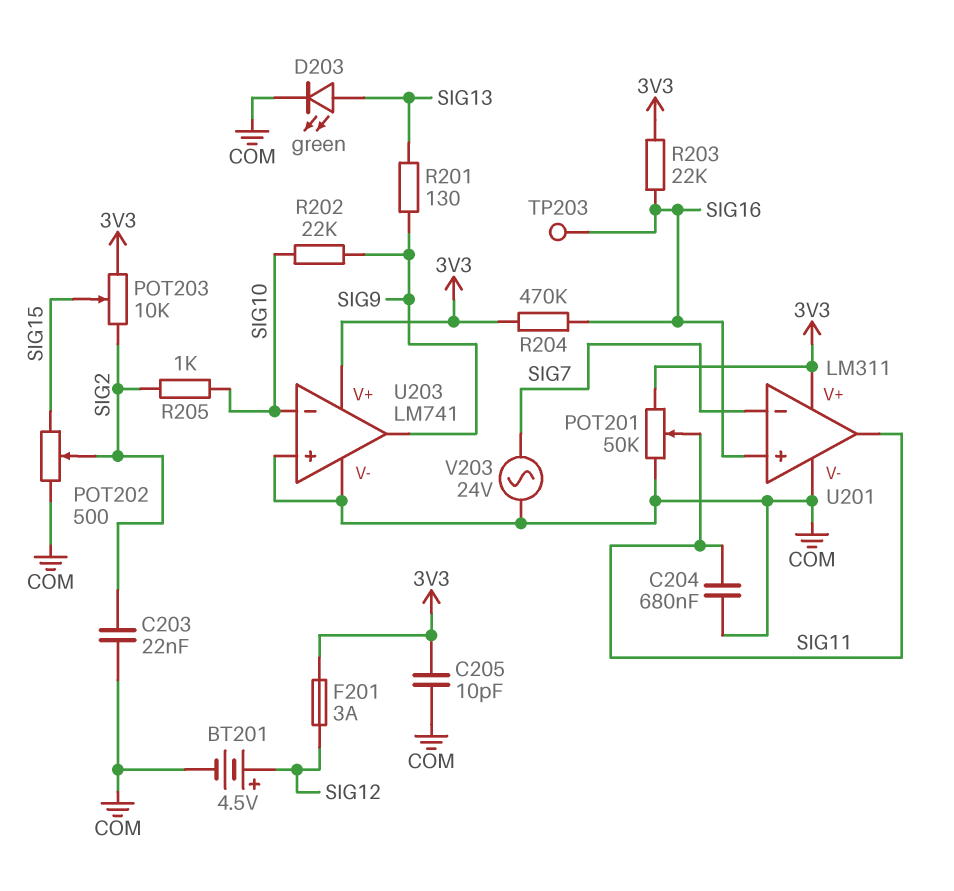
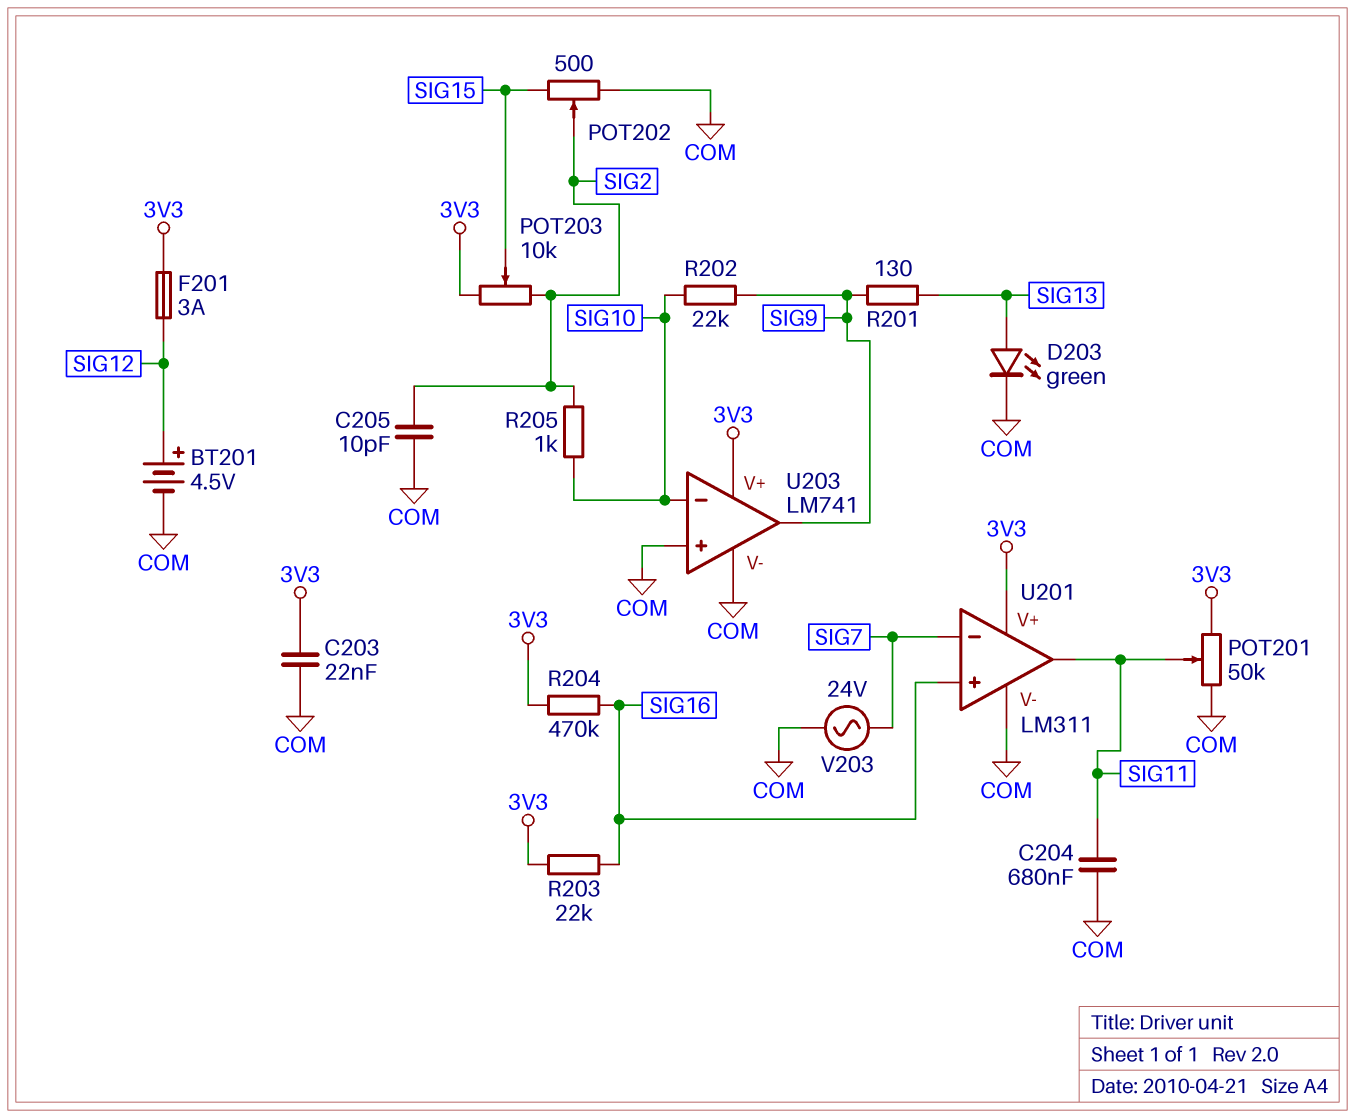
C203: 22nF (COM, SIG2) -> 22nF (3V3, COM)
C205: 10pF (3V3, COM) -> 10pF (COM, SIG2)
TP203: test point (SIG16) -> none

